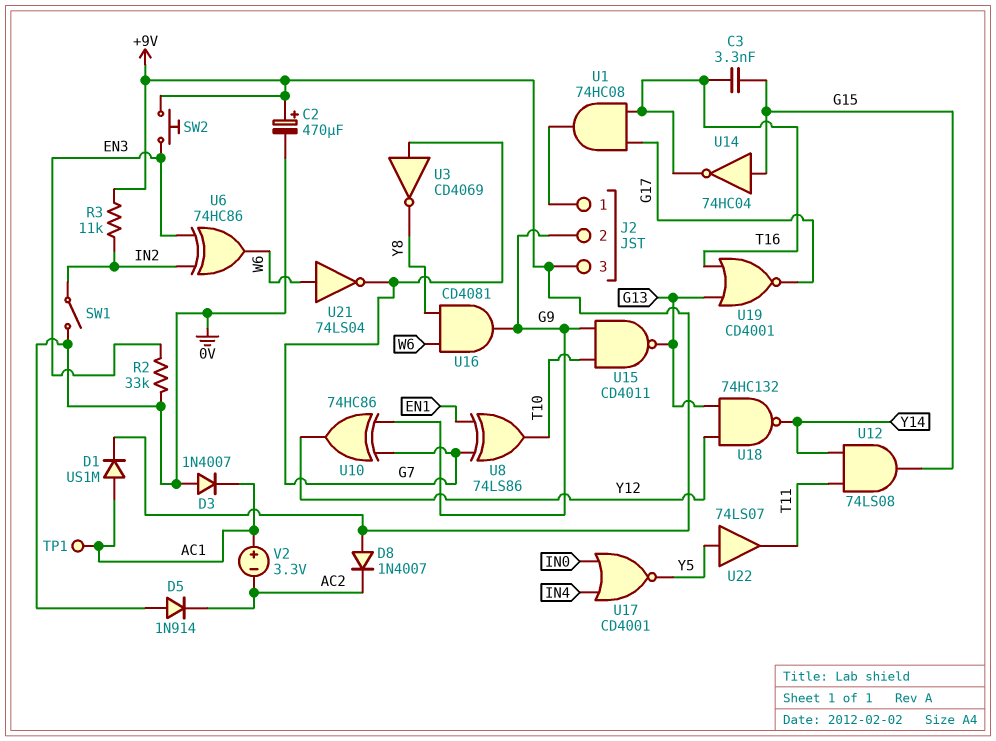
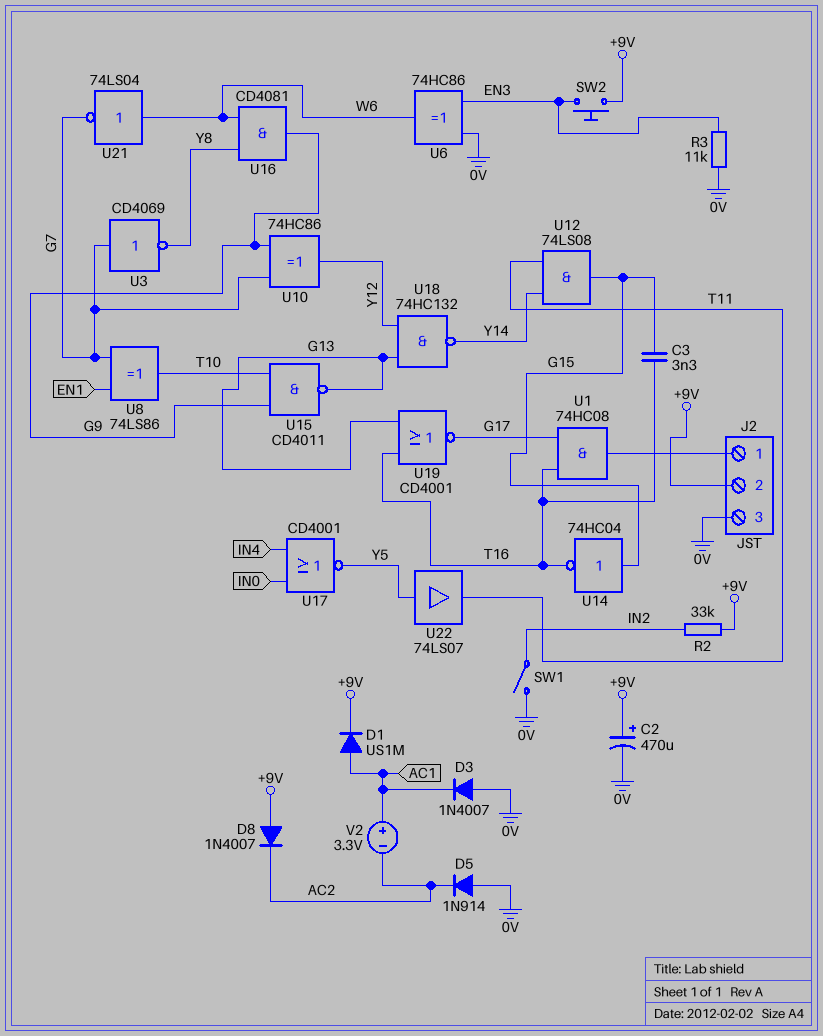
J2 pin 2: G9 -> +9V
J2 pin 3: +9V -> 0V
R2: 33k (0V, EN3) -> 33k (+9V, IN2)
R3: 11k (+9V, IN2) -> 11k (0V, EN3)
TP1: test point (AC1) -> none
U6: XOR 74HC86 (in EN3, in IN2, out W6) -> XOR 74HC86 (in 0V, in EN3, out W6)

